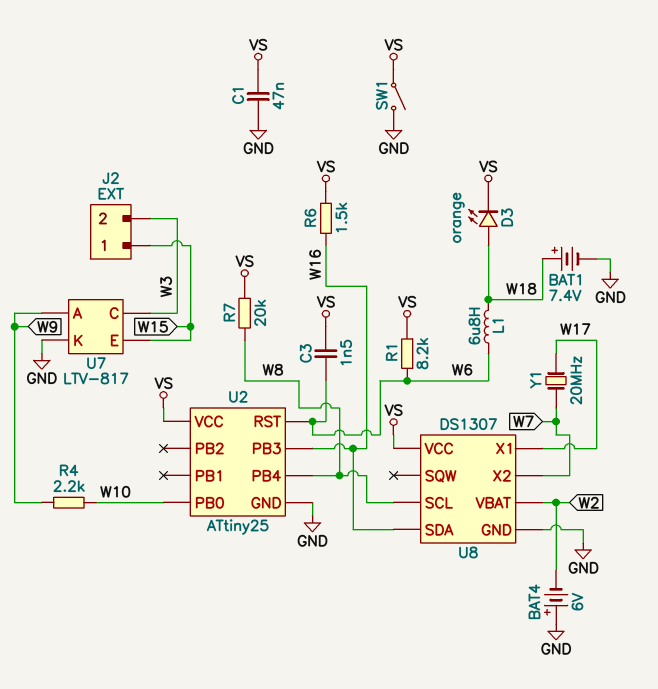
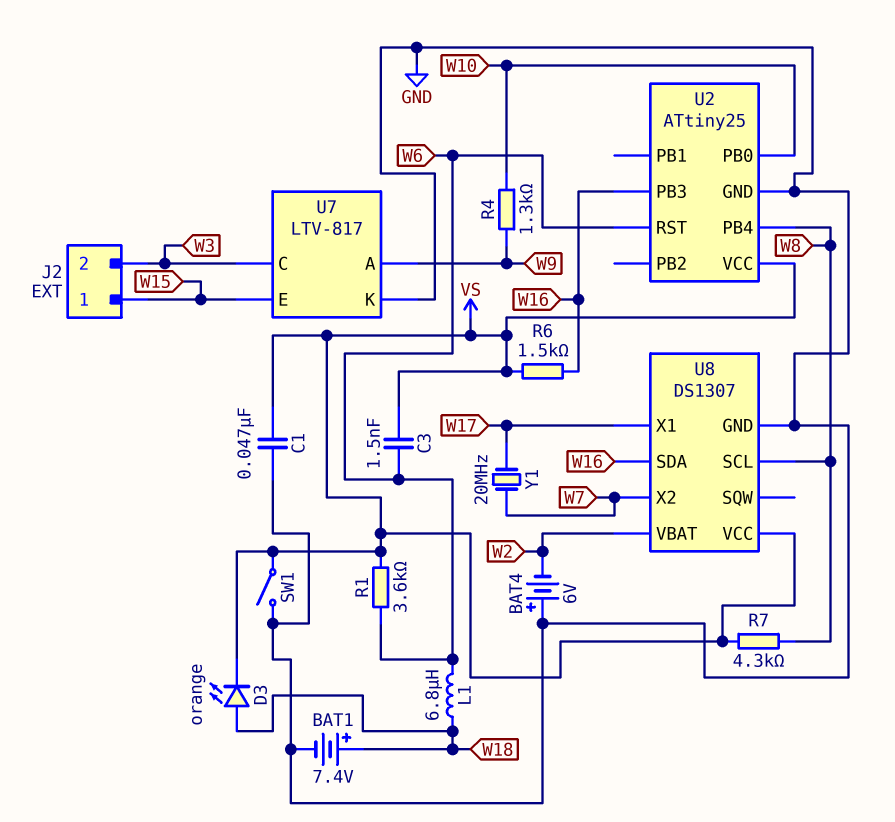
R1: 8.2k (VS, W6) -> 3.6k (VS, W6)
R4: 2.2k (W9, W10) -> 1.3k (W9, W10)
R7: 20k (VS, W8) -> 4.3k (VS, W8)

